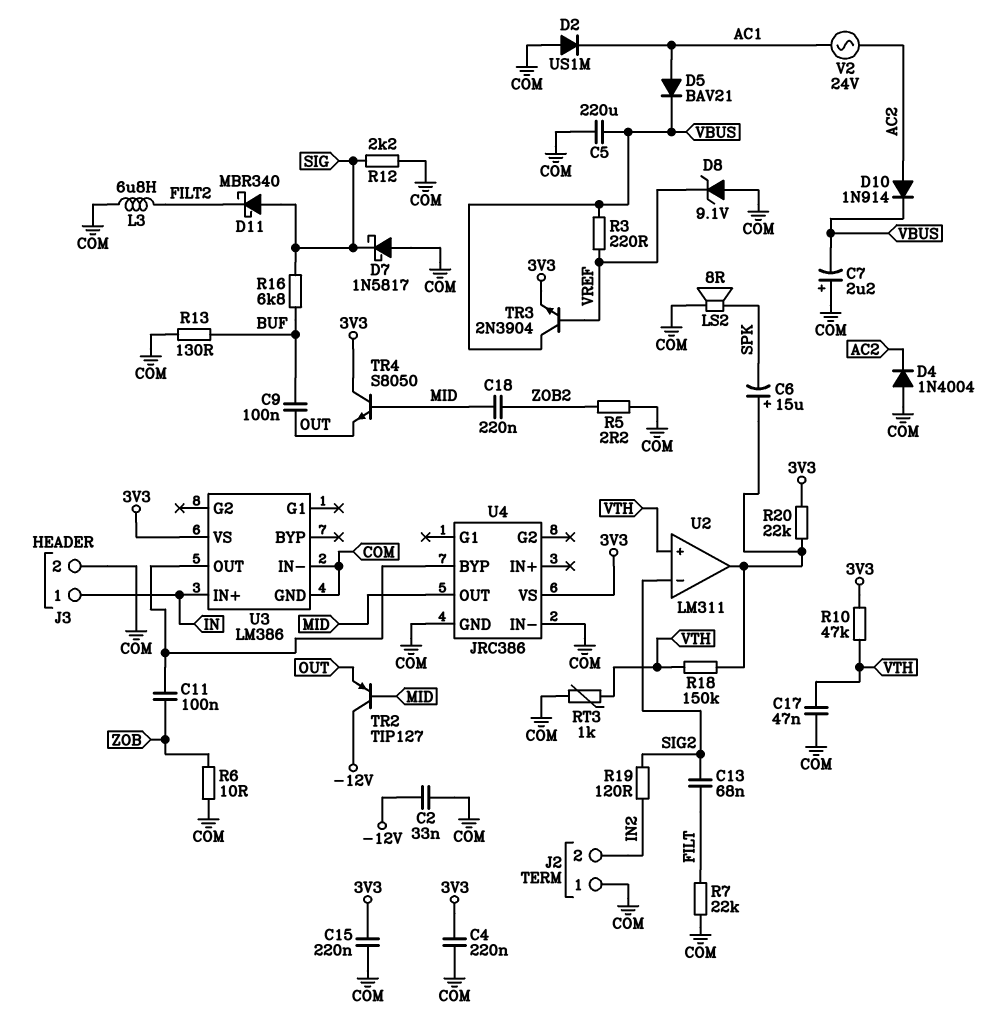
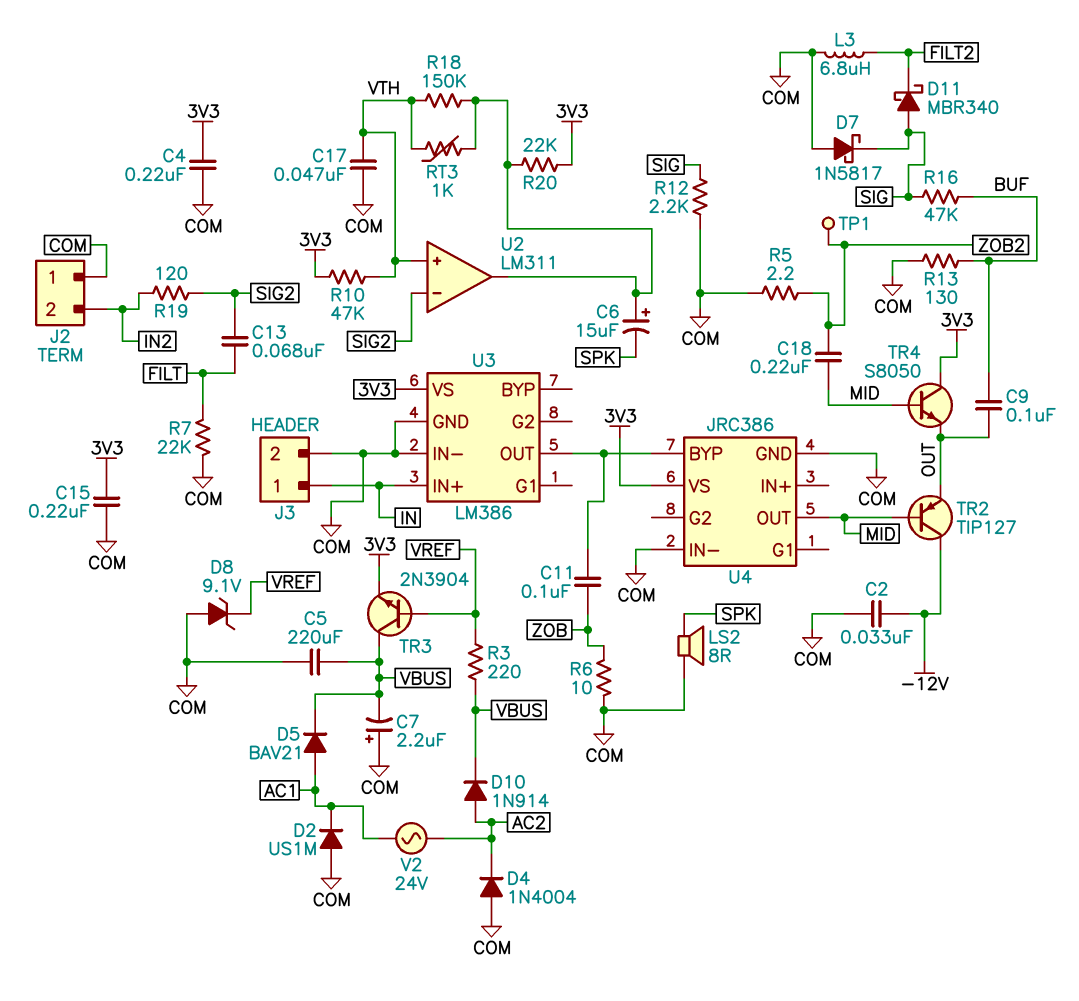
R16: 6.8k (BUF, SIG) -> 47k (BUF, SIG)
RT3: 1k (COM, VTH) -> 1k (U2/out, VTH)
TP1: none -> test point (ZOB2)

